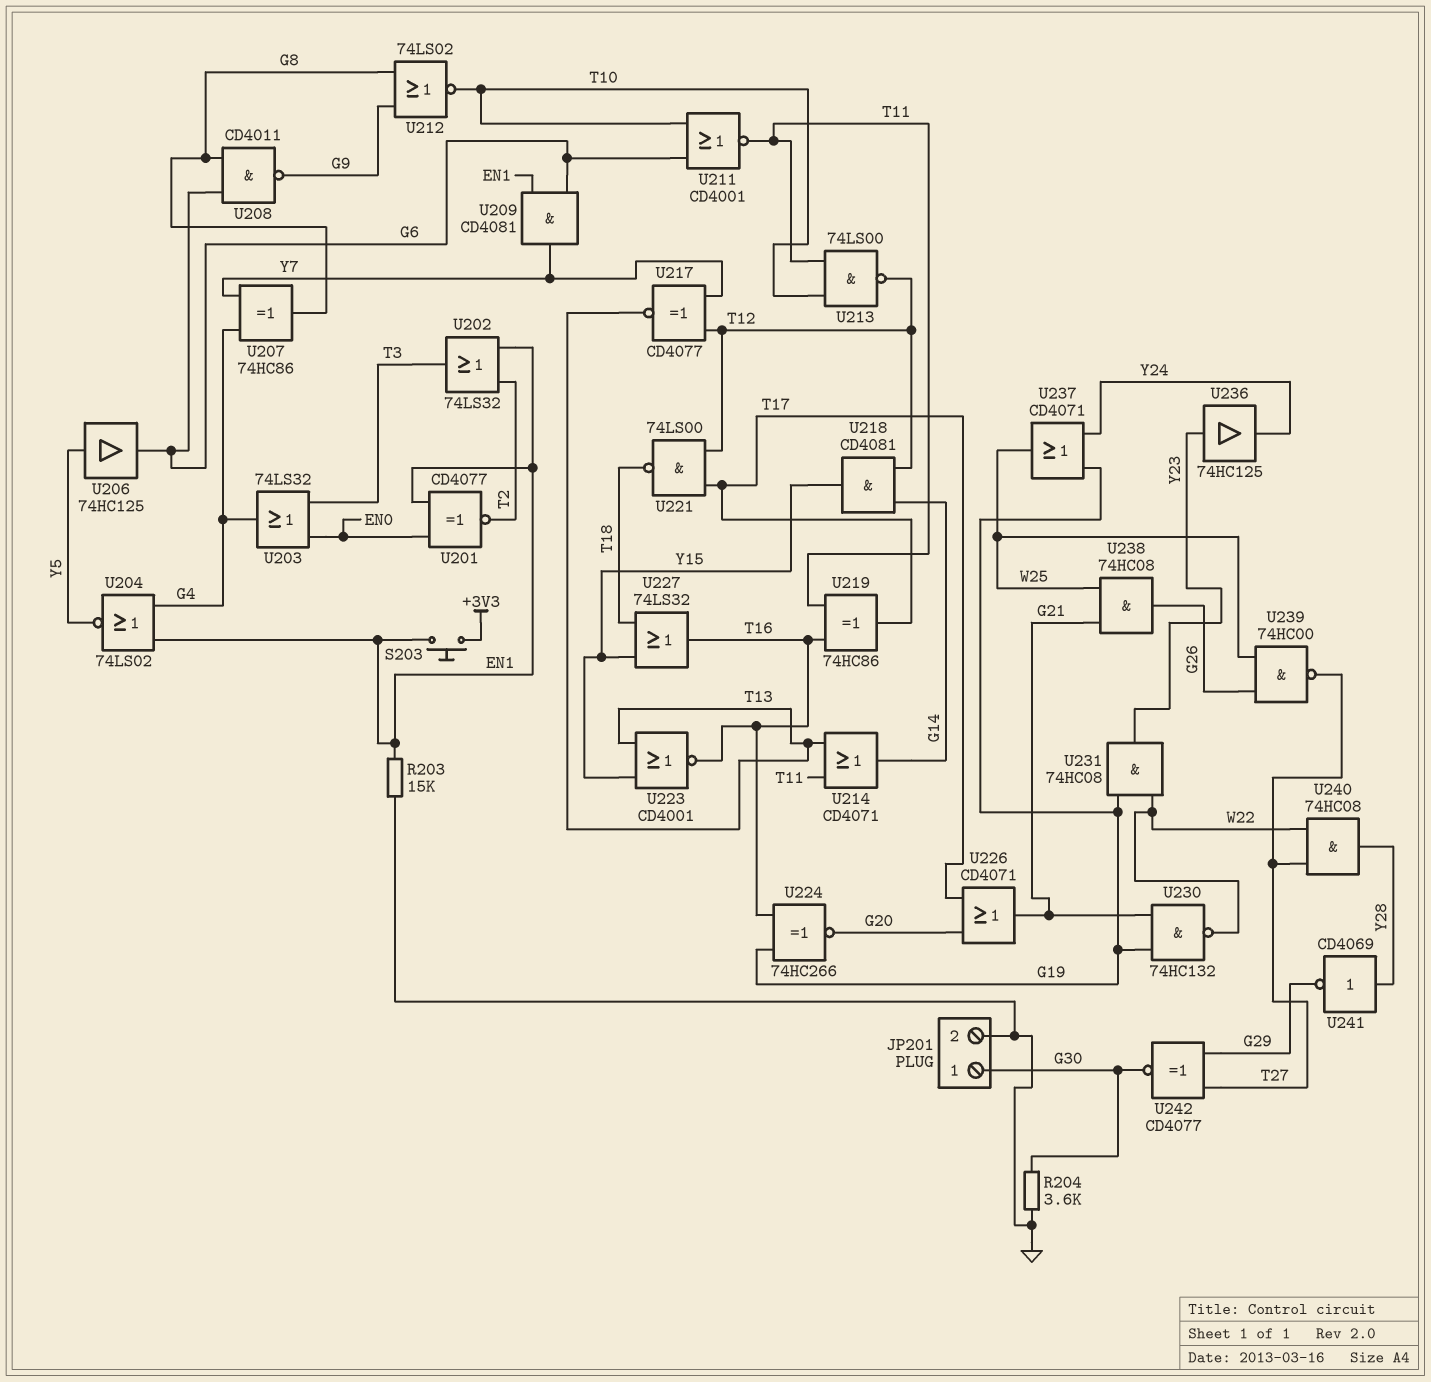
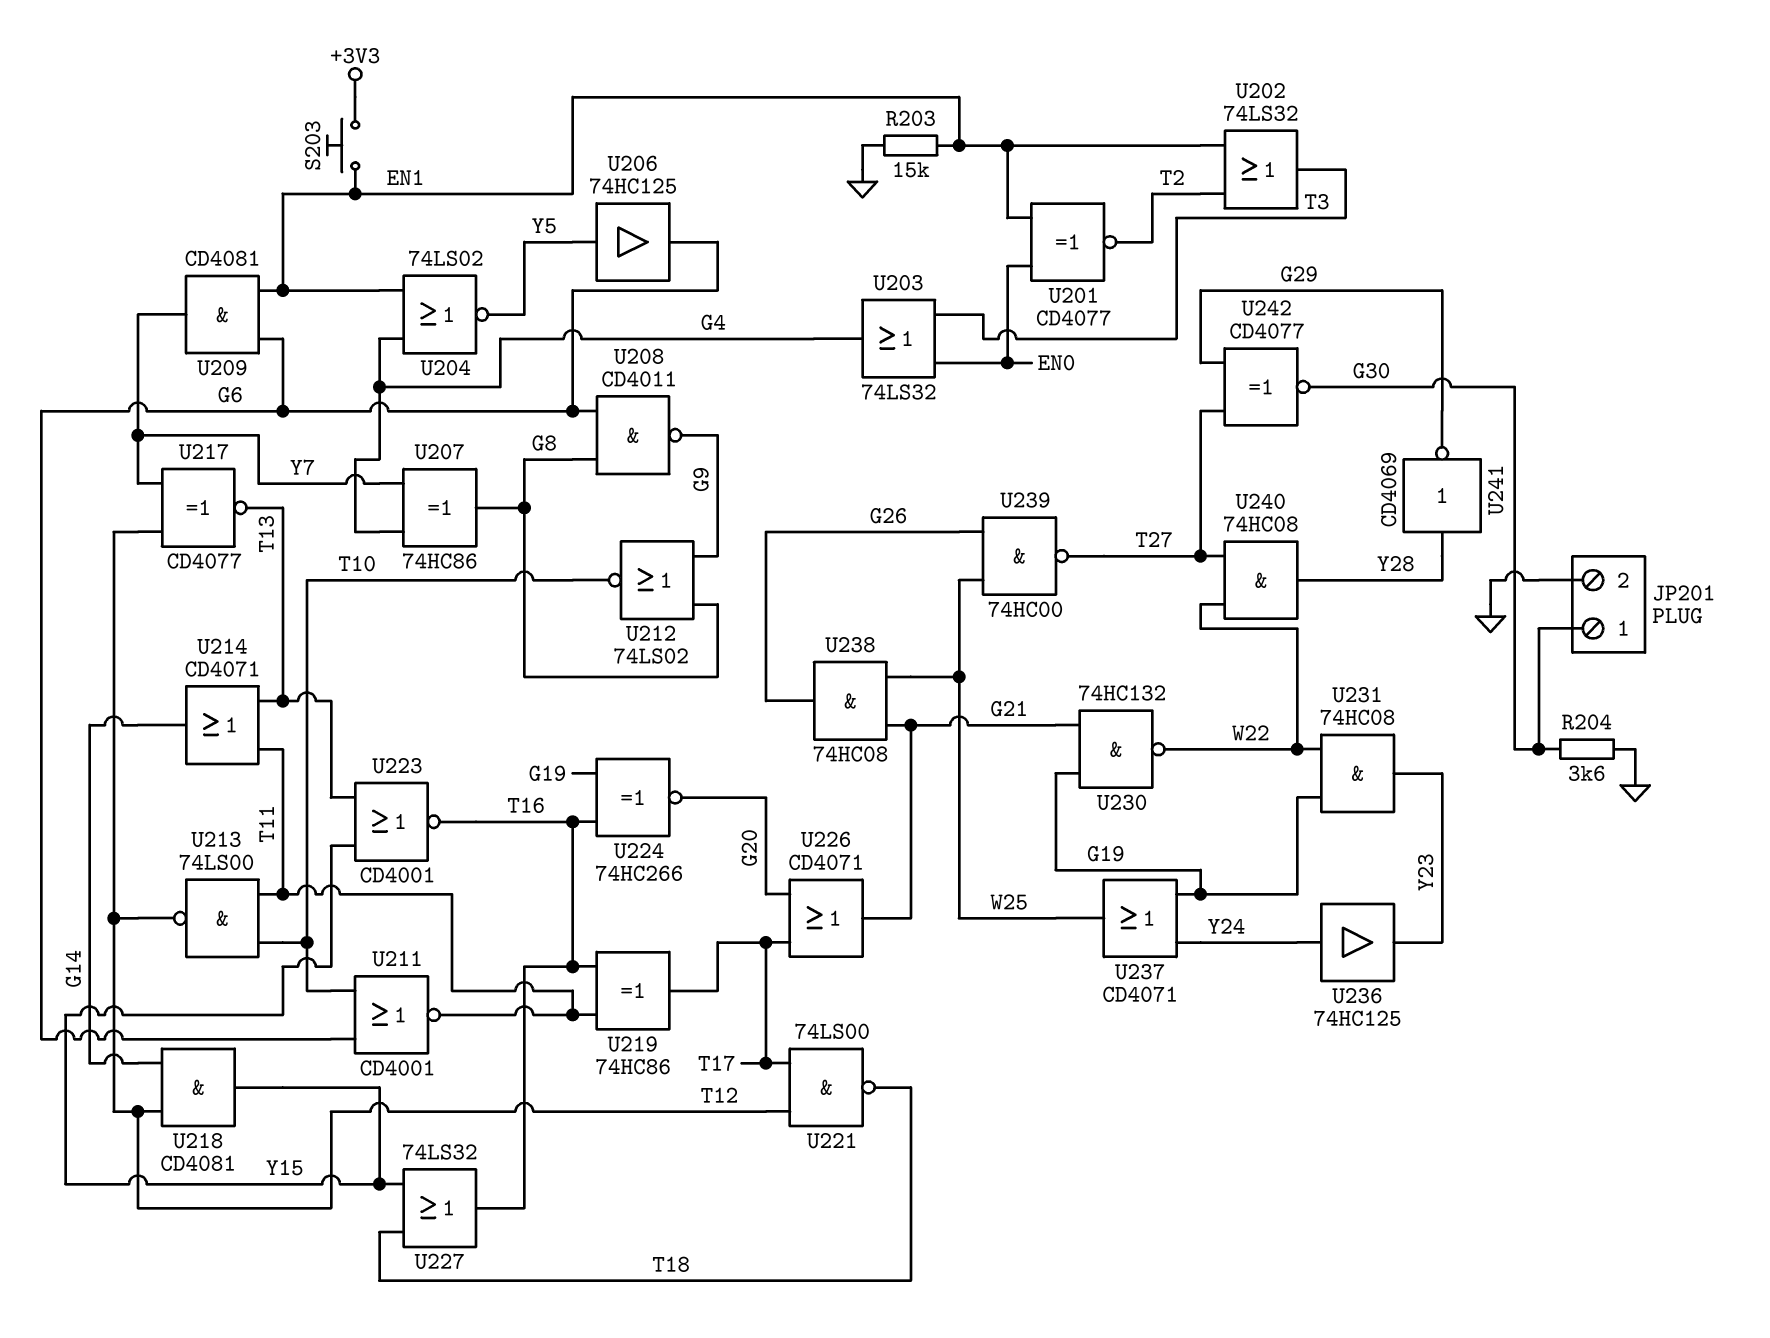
U236: buffer 74HC125 (in Y23, out Y24) -> buffer 74HC125 (in Y24, out Y23)

